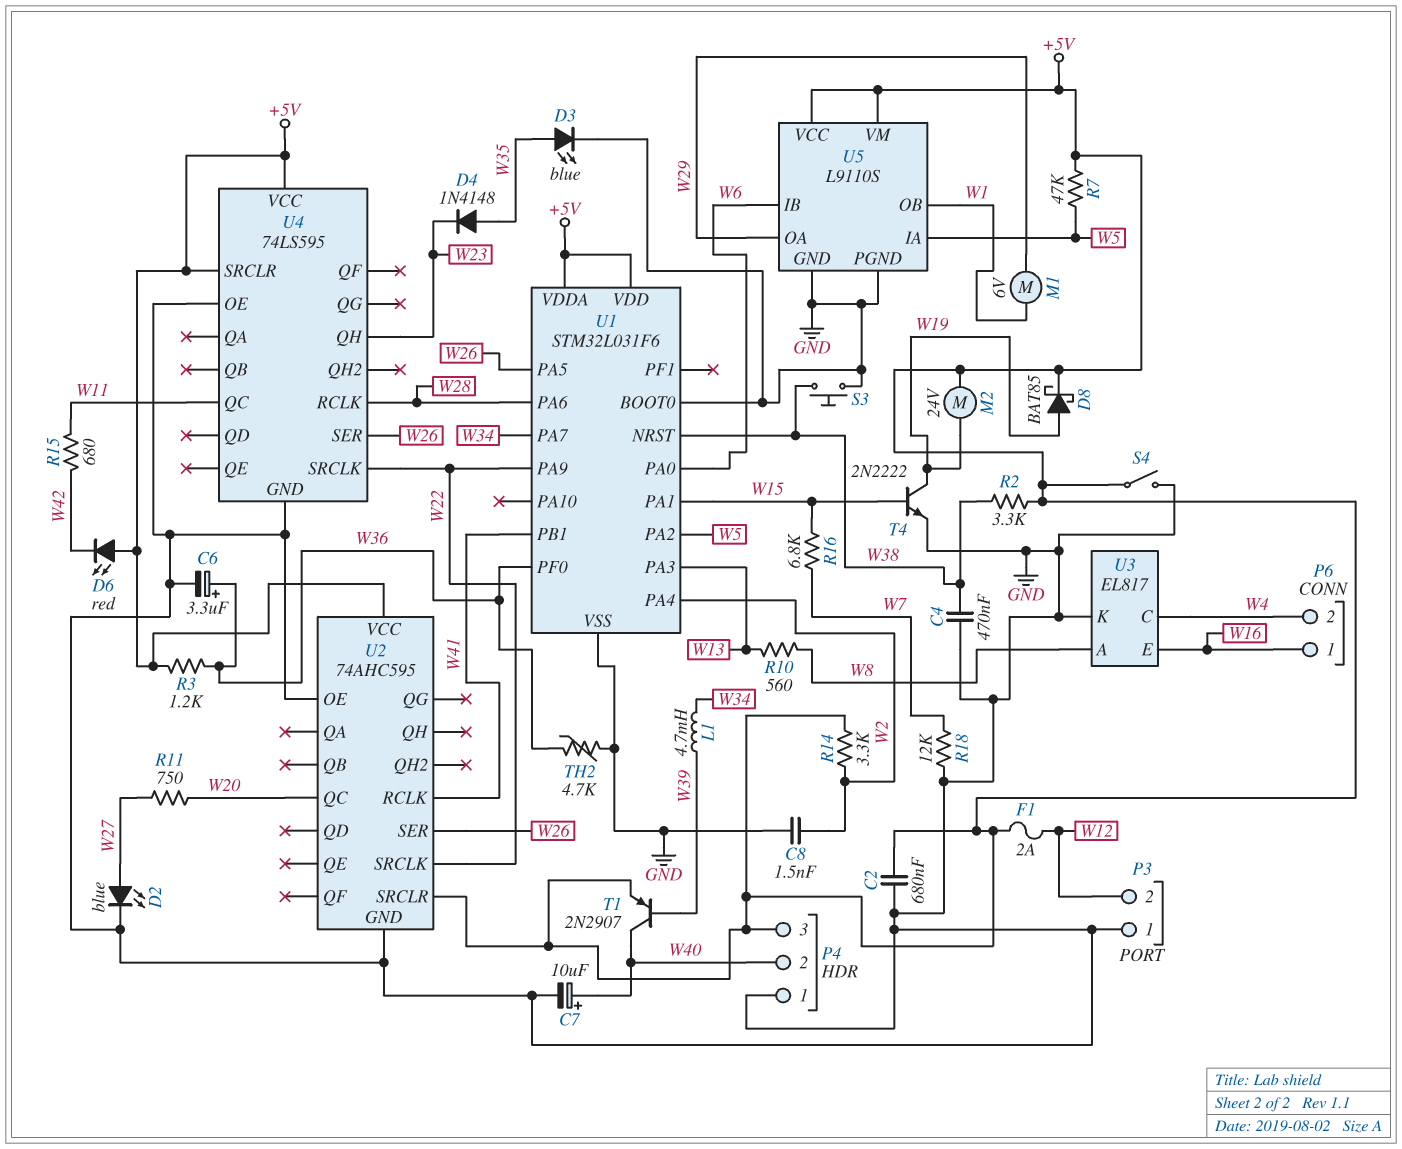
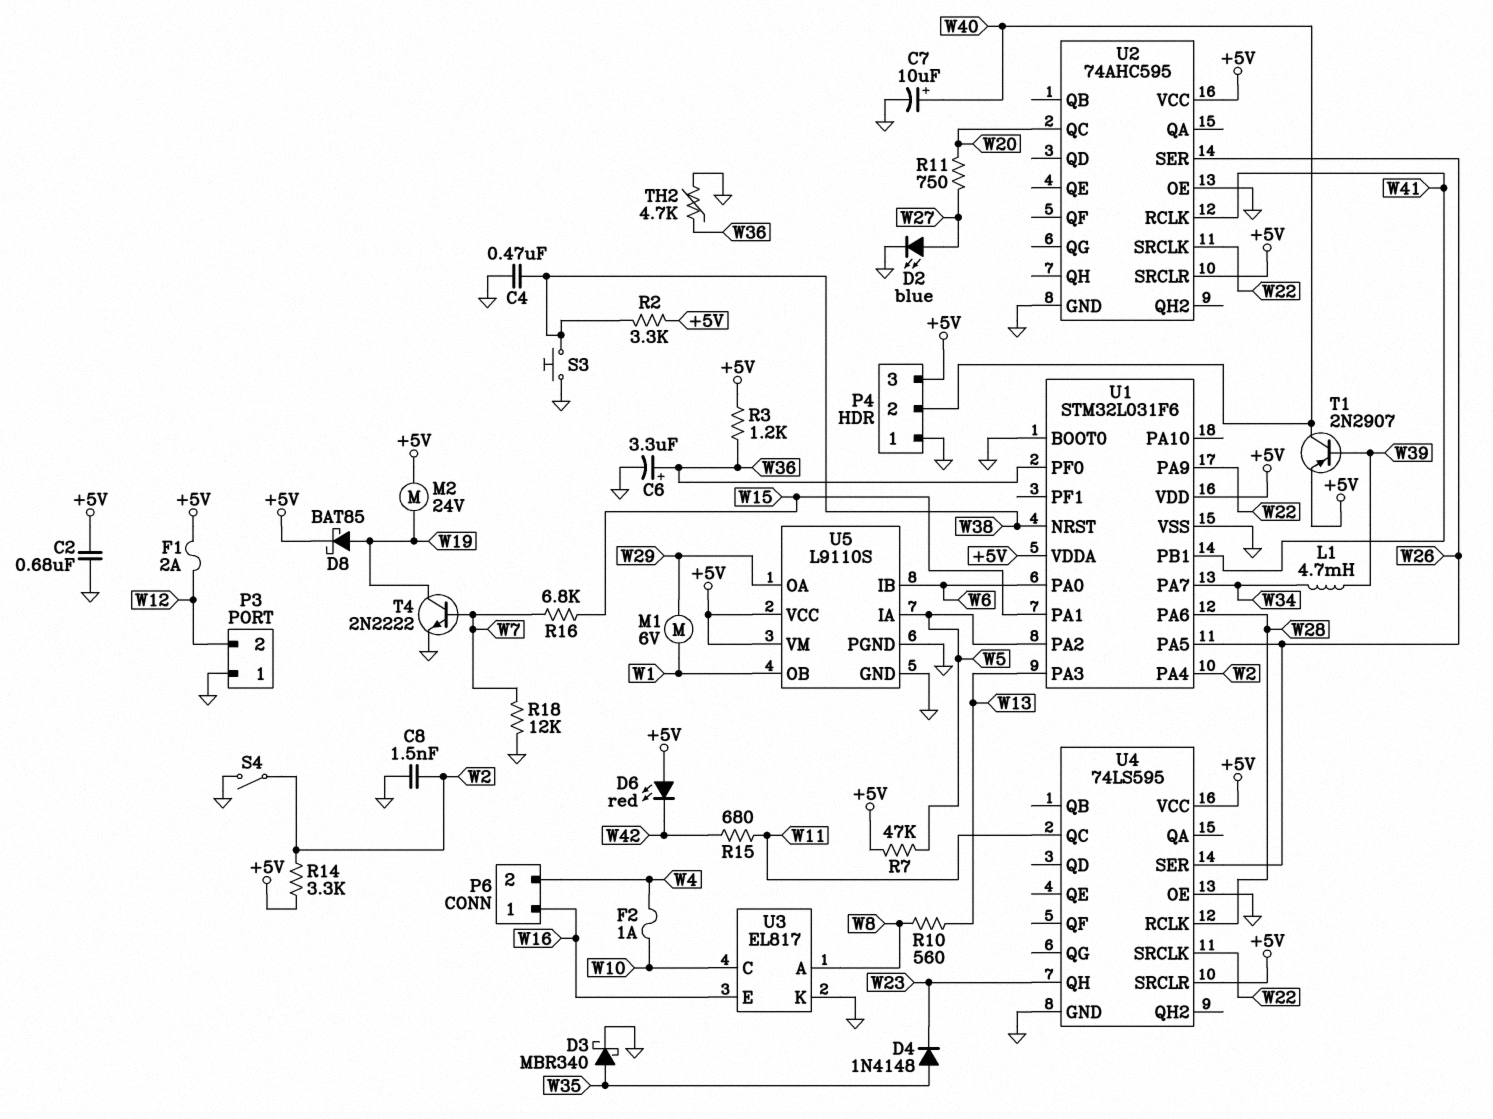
D3: LED blue (A W35, K GND) -> schottky MBR340 (A W35, K GND)
F2: none -> 1A (W4, W10)
S4: switch (+5V, GND) -> switch (GND, W2)
T4: NPN 2N2222 (B W15, C W19, E GND) -> NPN 2N2222 (B W7, C W19, E GND)
U3 pin C: W4 -> W10

